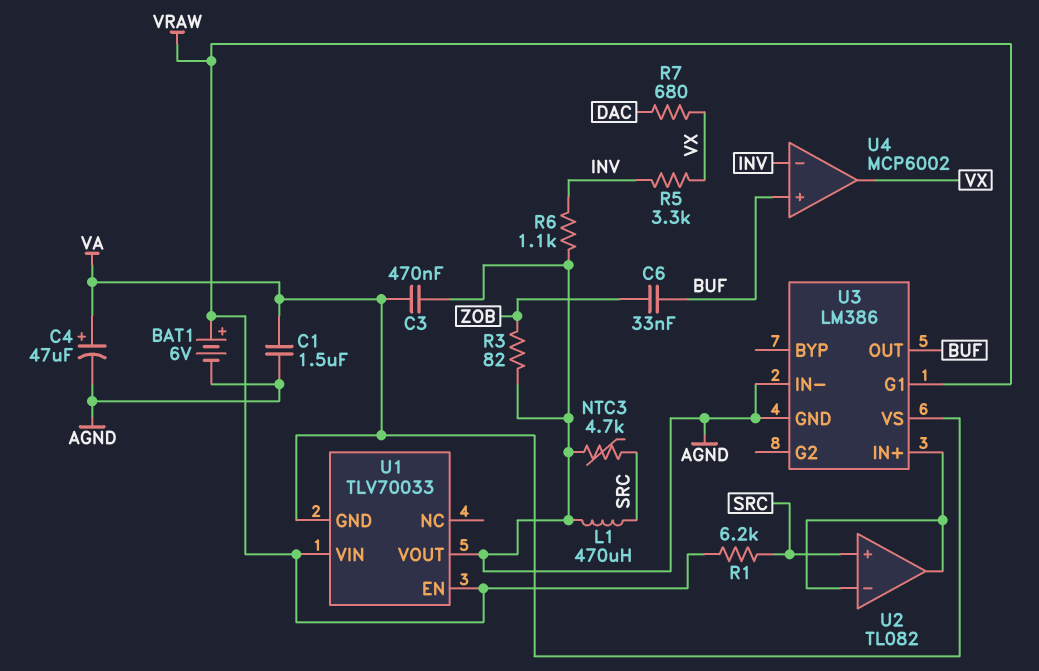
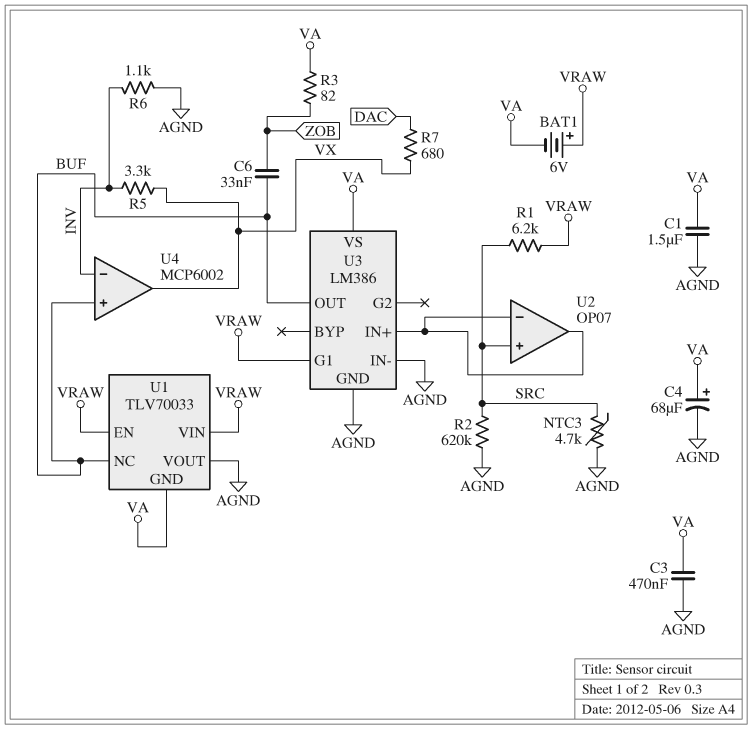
BAT1: 6V (plus VRAW, minus AGND) -> 6V (plus VRAW, minus VA)
C4: 47uF (plus VA, minus AGND) -> 68uF (plus VA, minus AGND)
L1: 470uH (AGND, SRC) -> none
R2: none -> 620k (AGND, SRC)
R3: 82 (AGND, ZOB) -> 82 (VA, ZOB)
U1 pin NC: none -> BUF
U2: TL082 -> OP07

